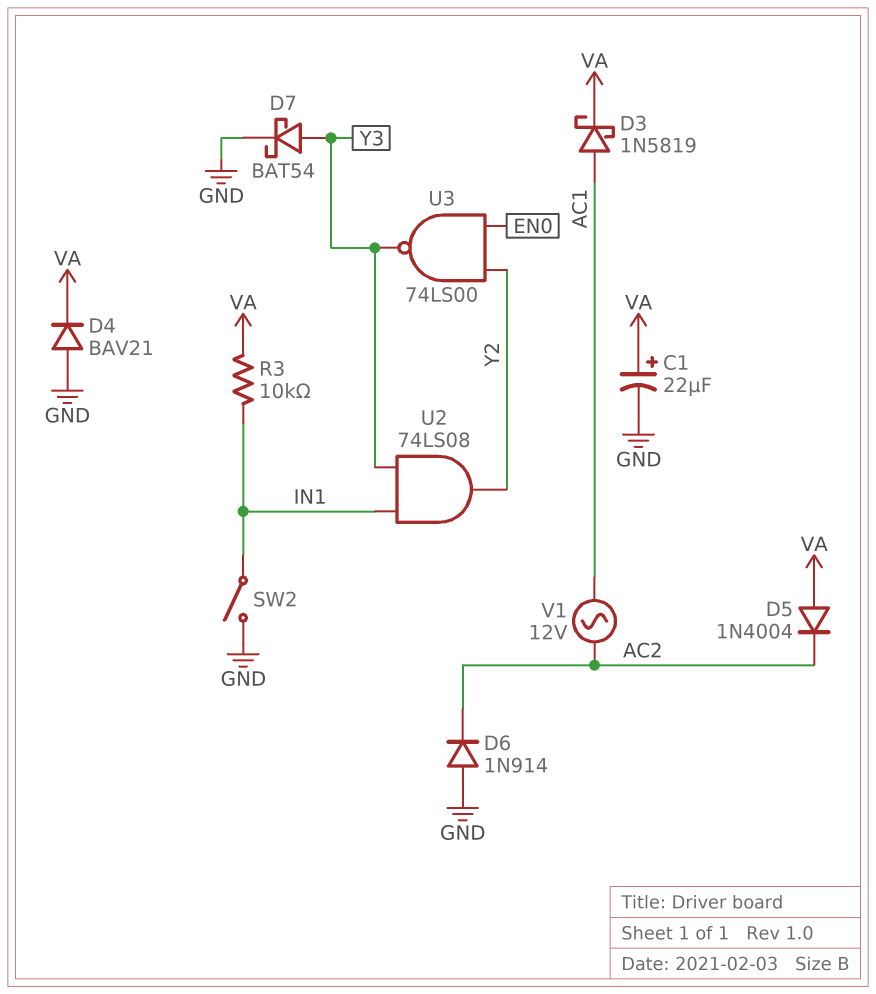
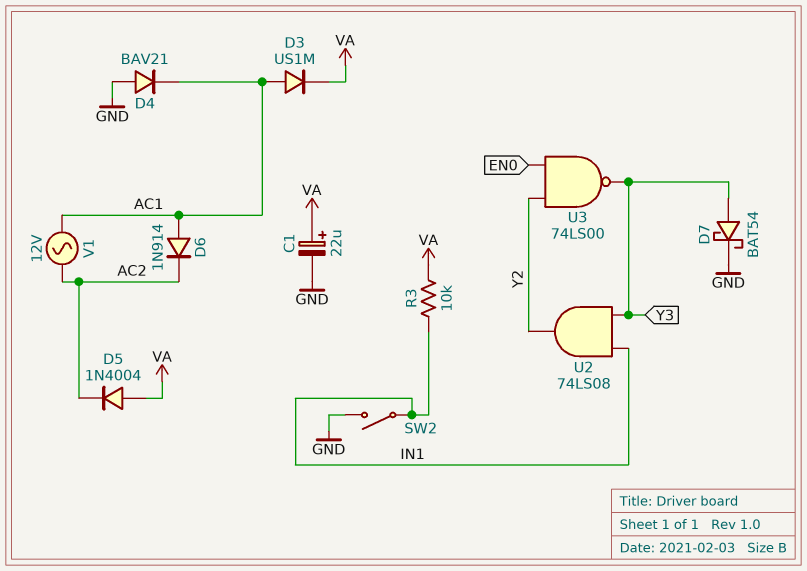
D3: schottky 1N5819 (A AC1, K VA) -> diode US1M (A AC1, K VA)
D4: diode BAV21 (A GND, K VA) -> diode BAV21 (A GND, K AC1)
D6: diode 1N914 (A GND, K AC2) -> diode 1N914 (A AC1, K AC2)

